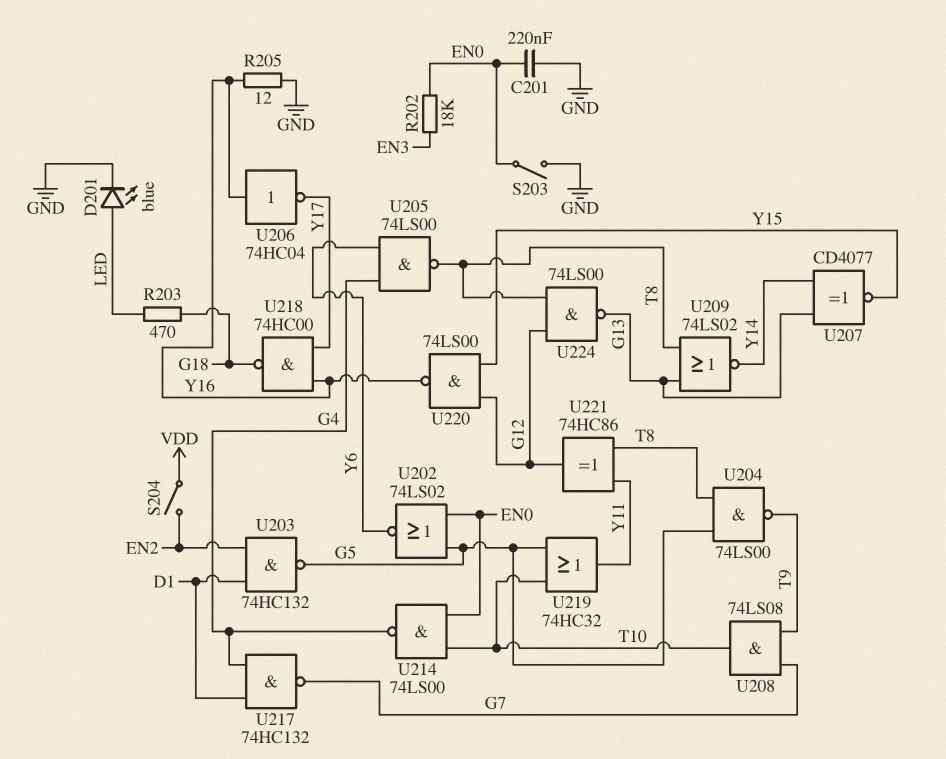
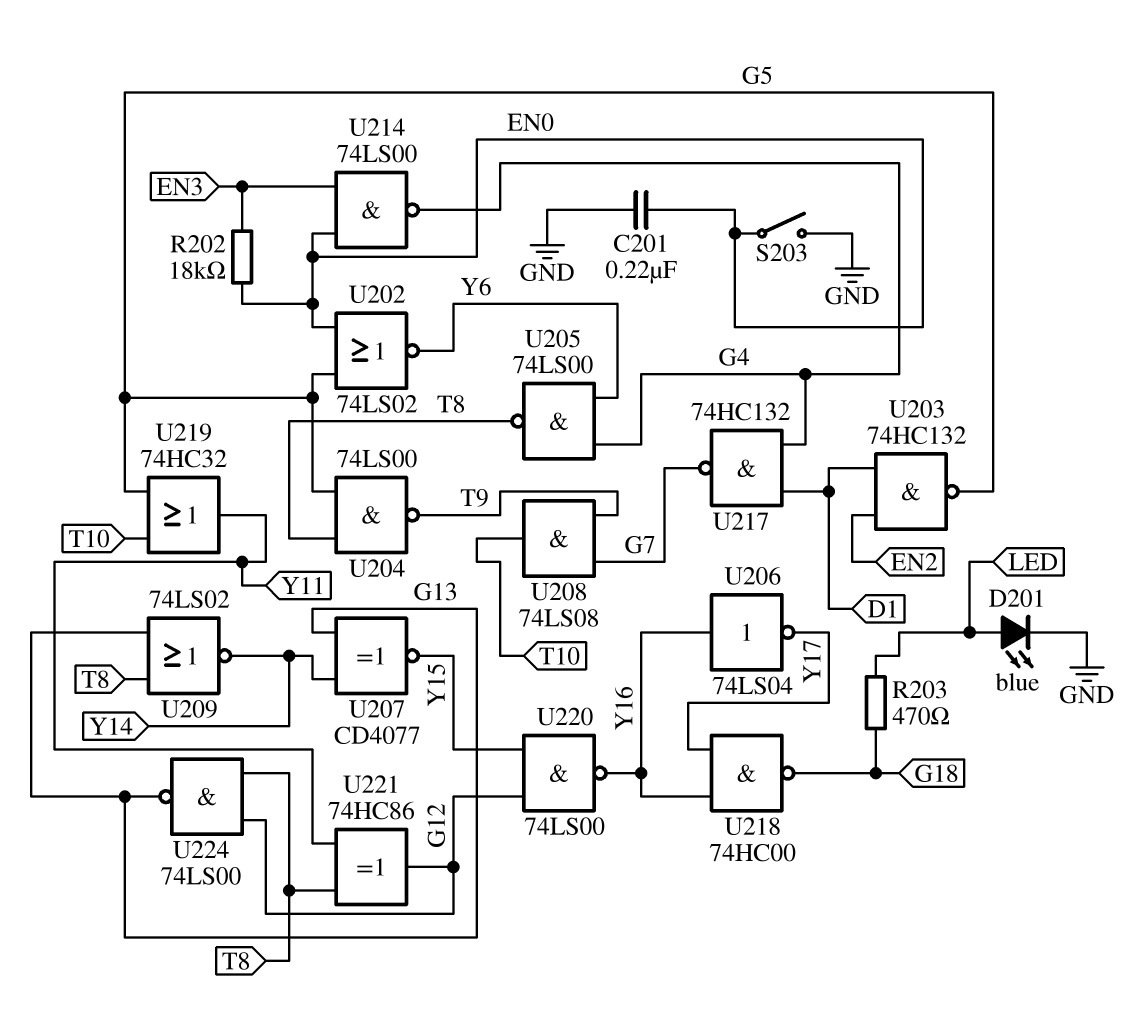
R205: 12 (GND, Y16) -> none
S204: switch (EN2, VDD) -> none
U206: NOT 74HC04 (in Y16, out Y17) -> NOT 74LS04 (in Y16, out Y17)
U214: NAND 74LS00 (in EN0, in T10, out G4) -> NAND 74LS00 (in EN0, in EN3, out G4)

